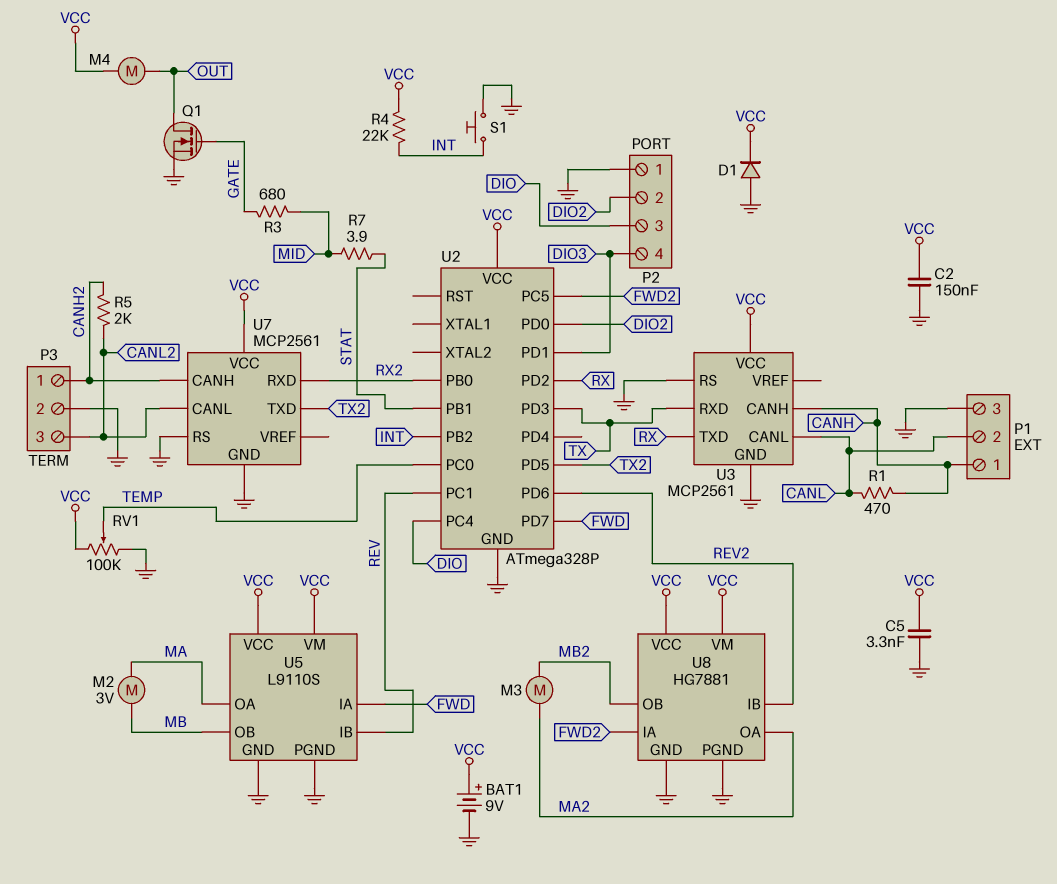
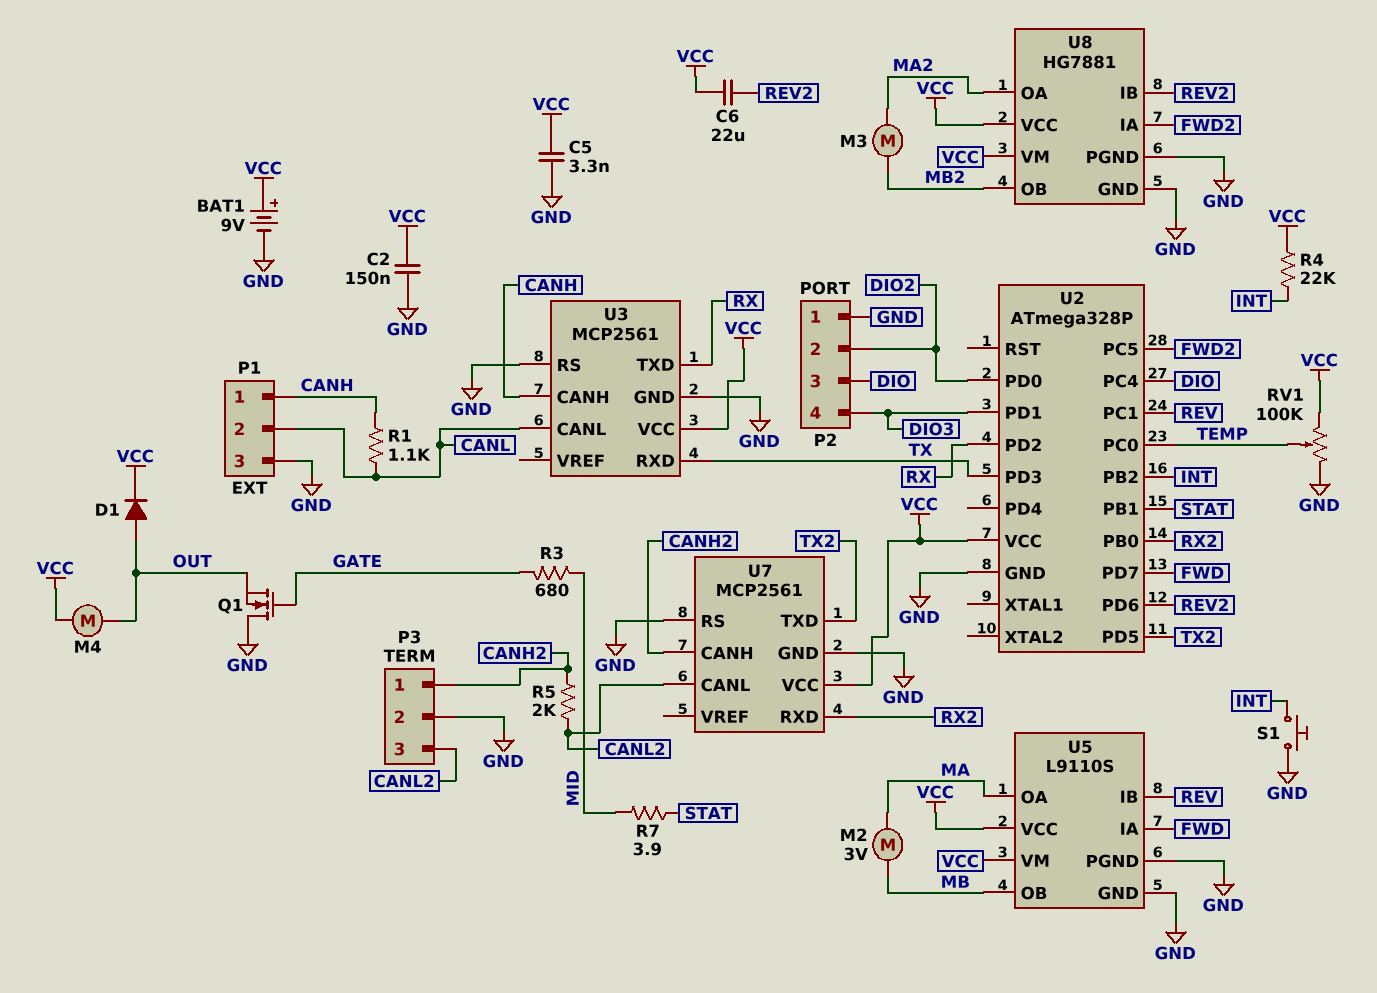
C6: none -> 22uF (REV2, VCC)
D1: diode (A GND, K VCC) -> diode (A OUT, K VCC)
Q1: NMOS (G GATE, D OUT, S GND) -> NMOS (G GATE, D GND, S OUT)
R1: 470 (CANH, CANL) -> 1.1k (CANH, CANL)

